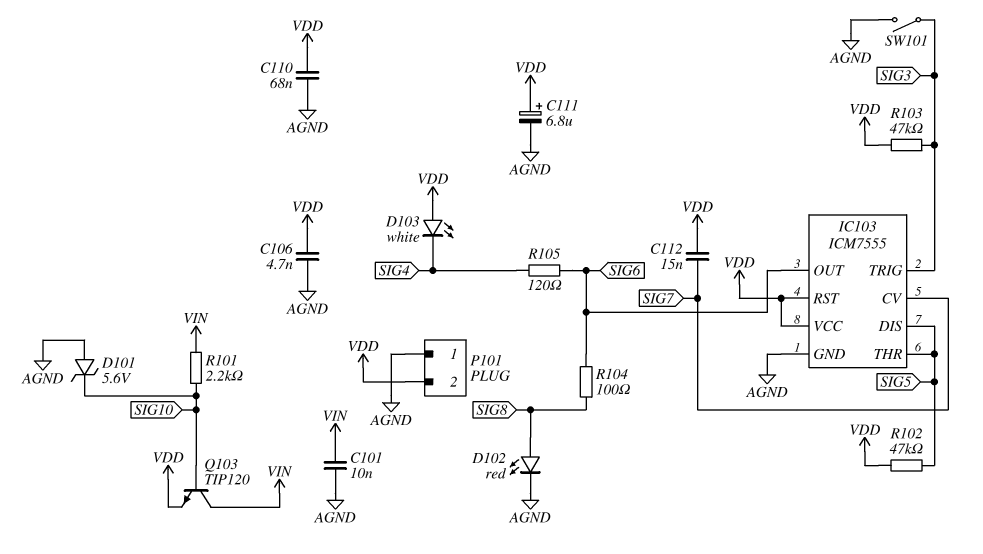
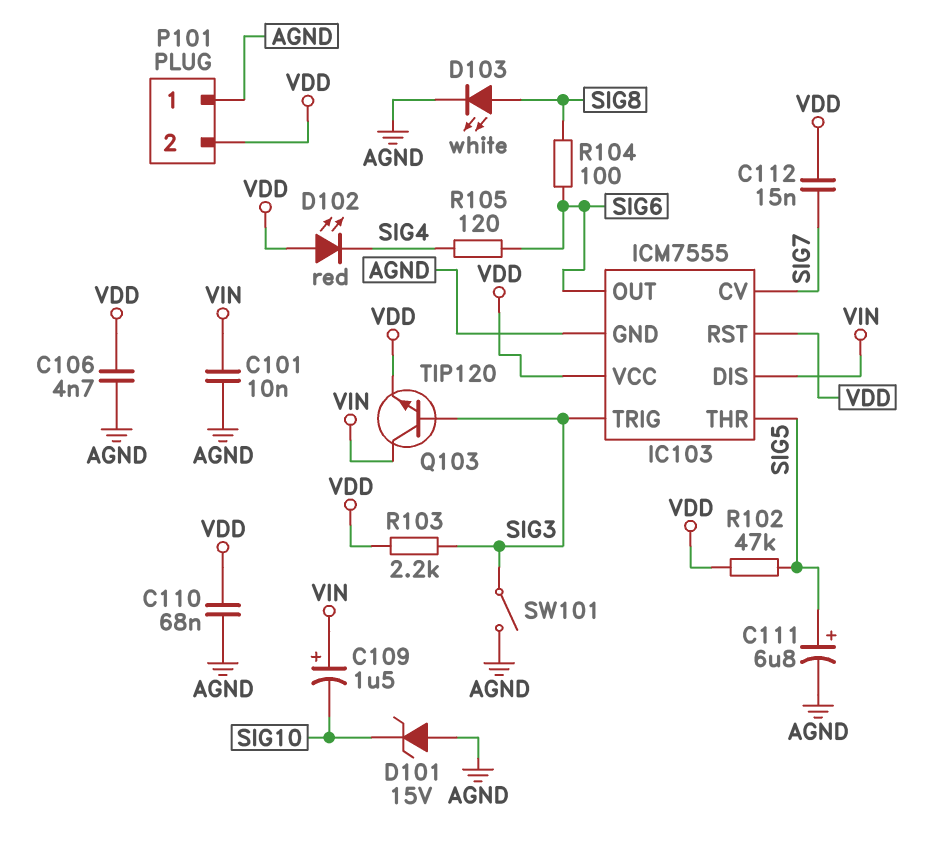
C109: none -> 1.5uF (plus VIN, minus SIG10)
C111: 6.8uF (plus VDD, minus AGND) -> 6.8uF (plus SIG5, minus AGND)
D101: zener 5.6V (A AGND, K SIG10) -> zener 15V (A AGND, K SIG10)
D102: LED red (A SIG8, K AGND) -> LED red (A VDD, K SIG4)
D103: LED white (A VDD, K SIG4) -> LED white (A SIG8, K AGND)
IC103 pin DIS: SIG5 -> VIN
Q103: NPN TIP120 (B SIG10, C VIN, E VDD) -> NPN TIP120 (B SIG3, C VIN, E VDD)
R101: 2.2k (SIG10, VIN) -> none
R103: 47k (SIG3, VDD) -> 2.2k (SIG3, VDD)

